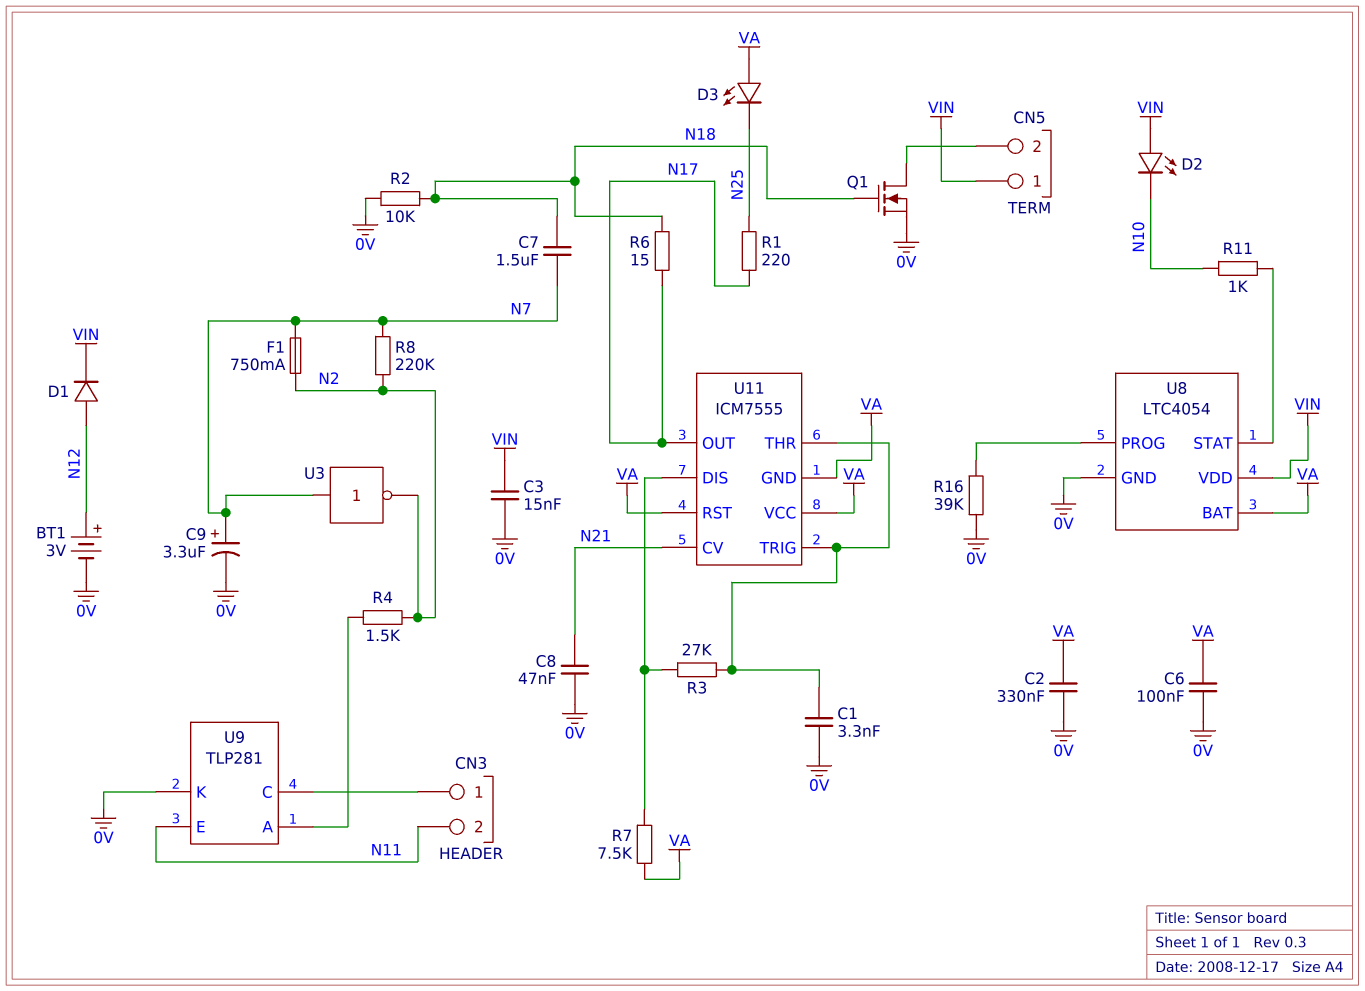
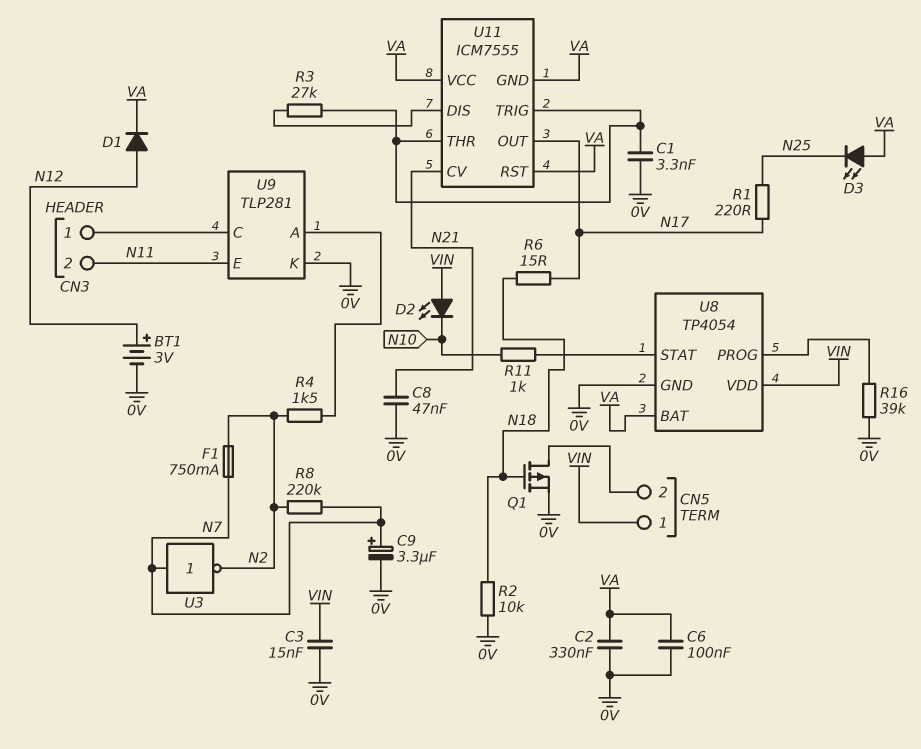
C7: 1.5uF (N7, N18) -> none
D1: diode (A N12, K VIN) -> diode (A N12, K VA)
Q1: NMOS (G N18, D CN5/2, S 0V) -> PMOS (G N18, D CN5/2, S 0V)
R7: 7.5k (U11/DIS, VA) -> none
U8: LTC4054 -> TP4054

